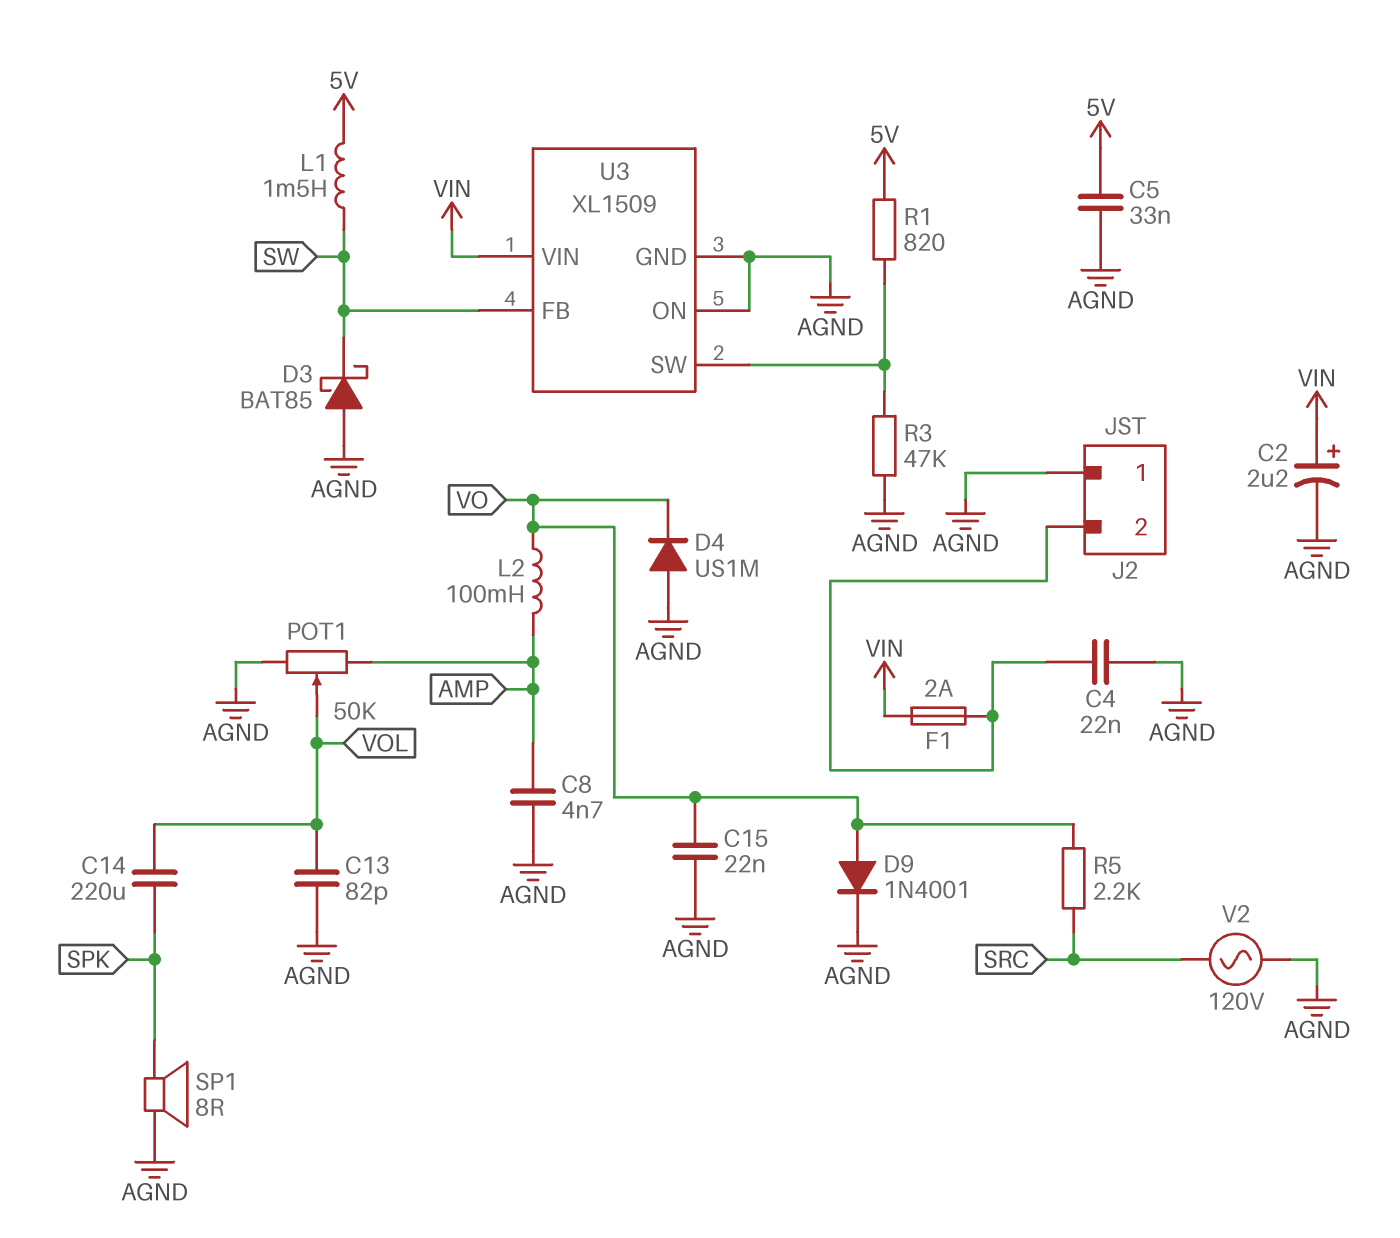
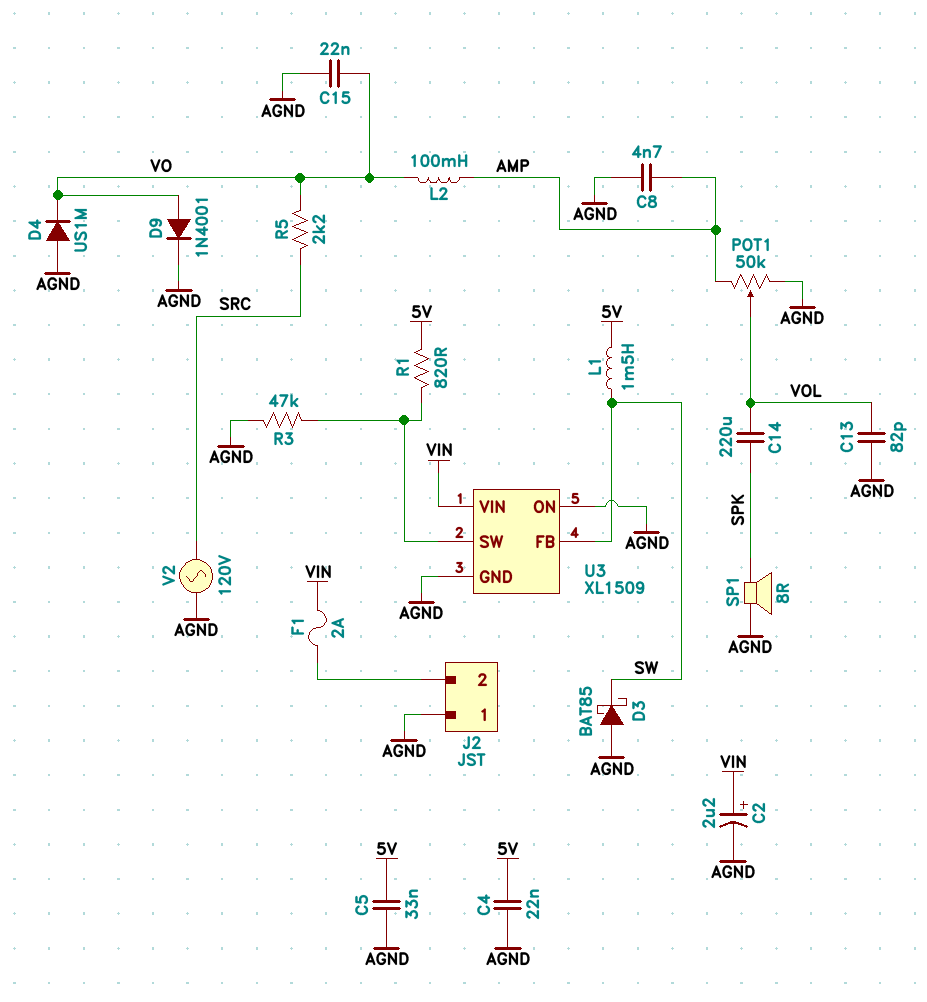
C4: 22nF (AGND, J2/2) -> 22nF (5V, AGND)

